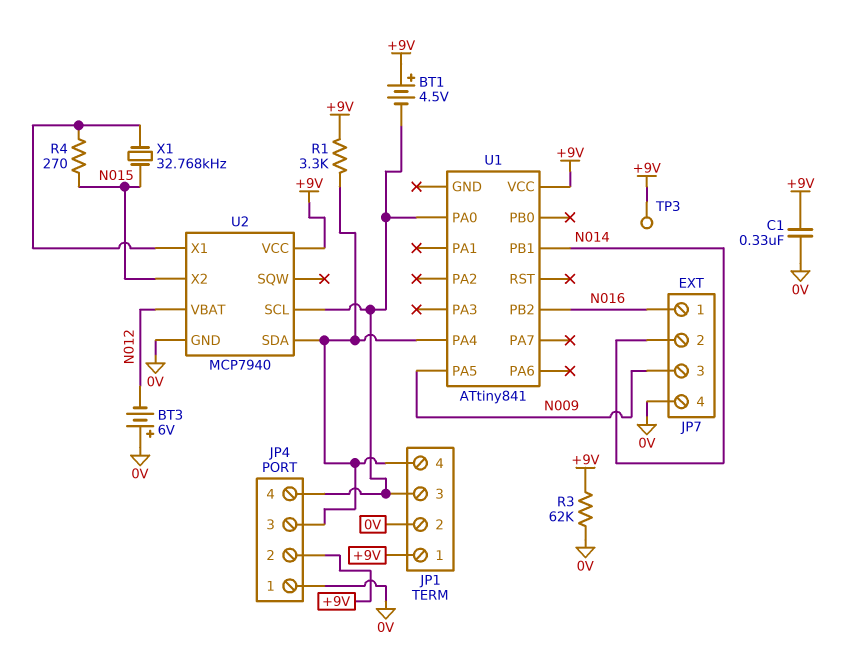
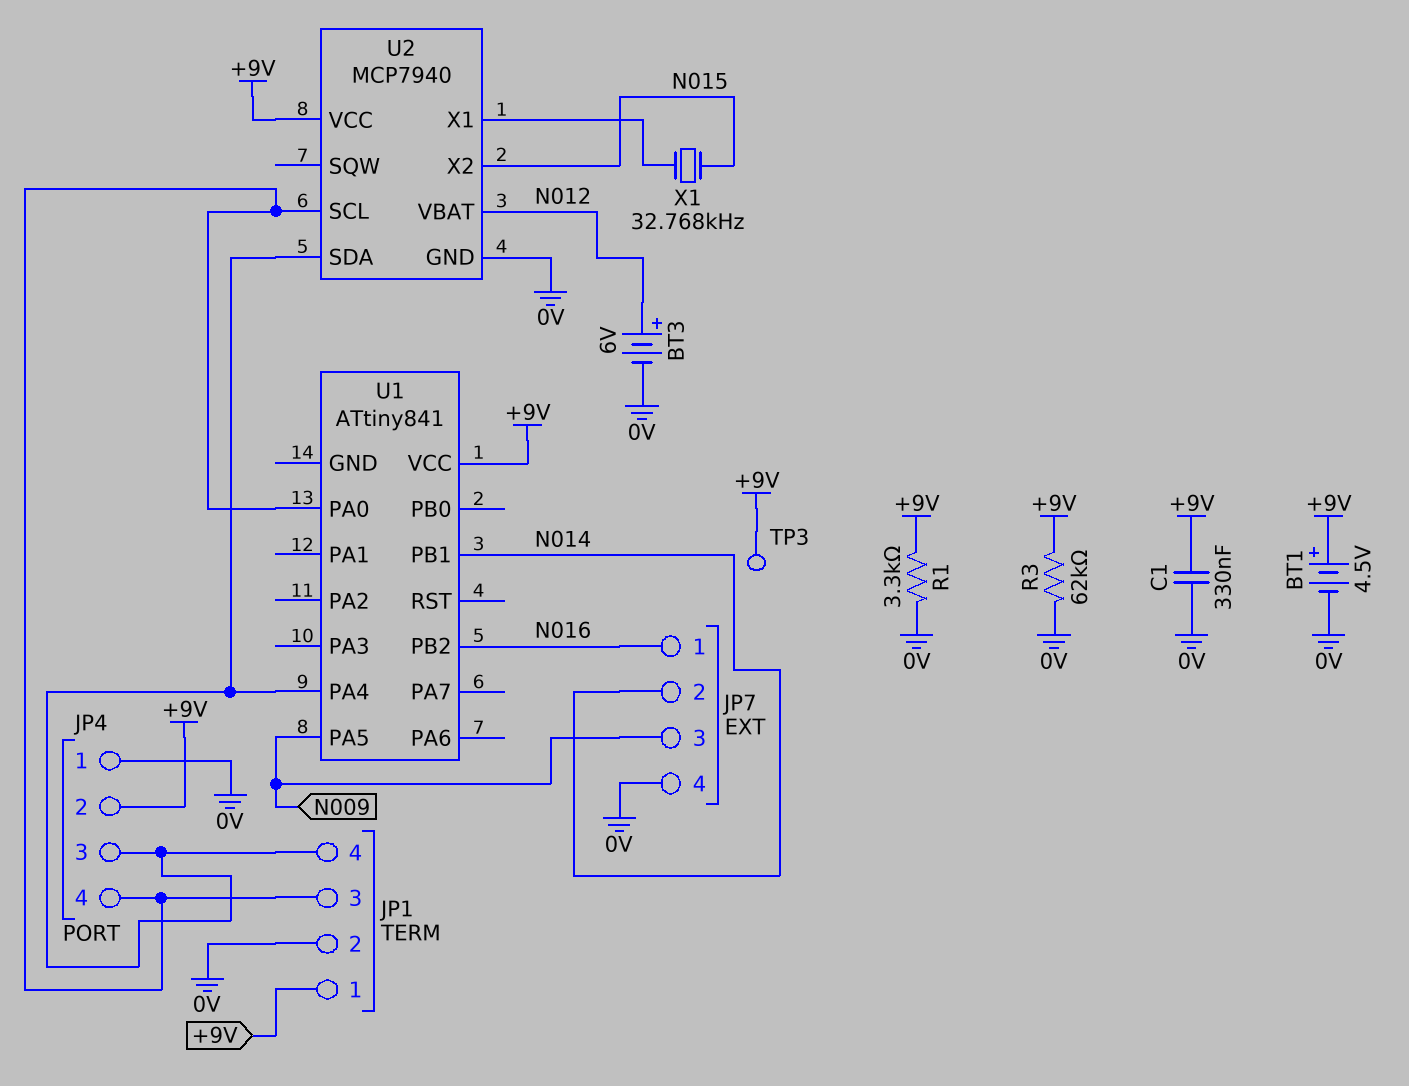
BT1: 4.5V (plus +9V, minus JP1/3) -> 4.5V (plus +9V, minus 0V)
BT3: 6V (plus 0V, minus N012) -> 6V (plus N012, minus 0V)
R1: 3.3k (+9V, JP1/4) -> 3.3k (+9V, 0V)
R4: 270 (N015, U2/X1) -> none

